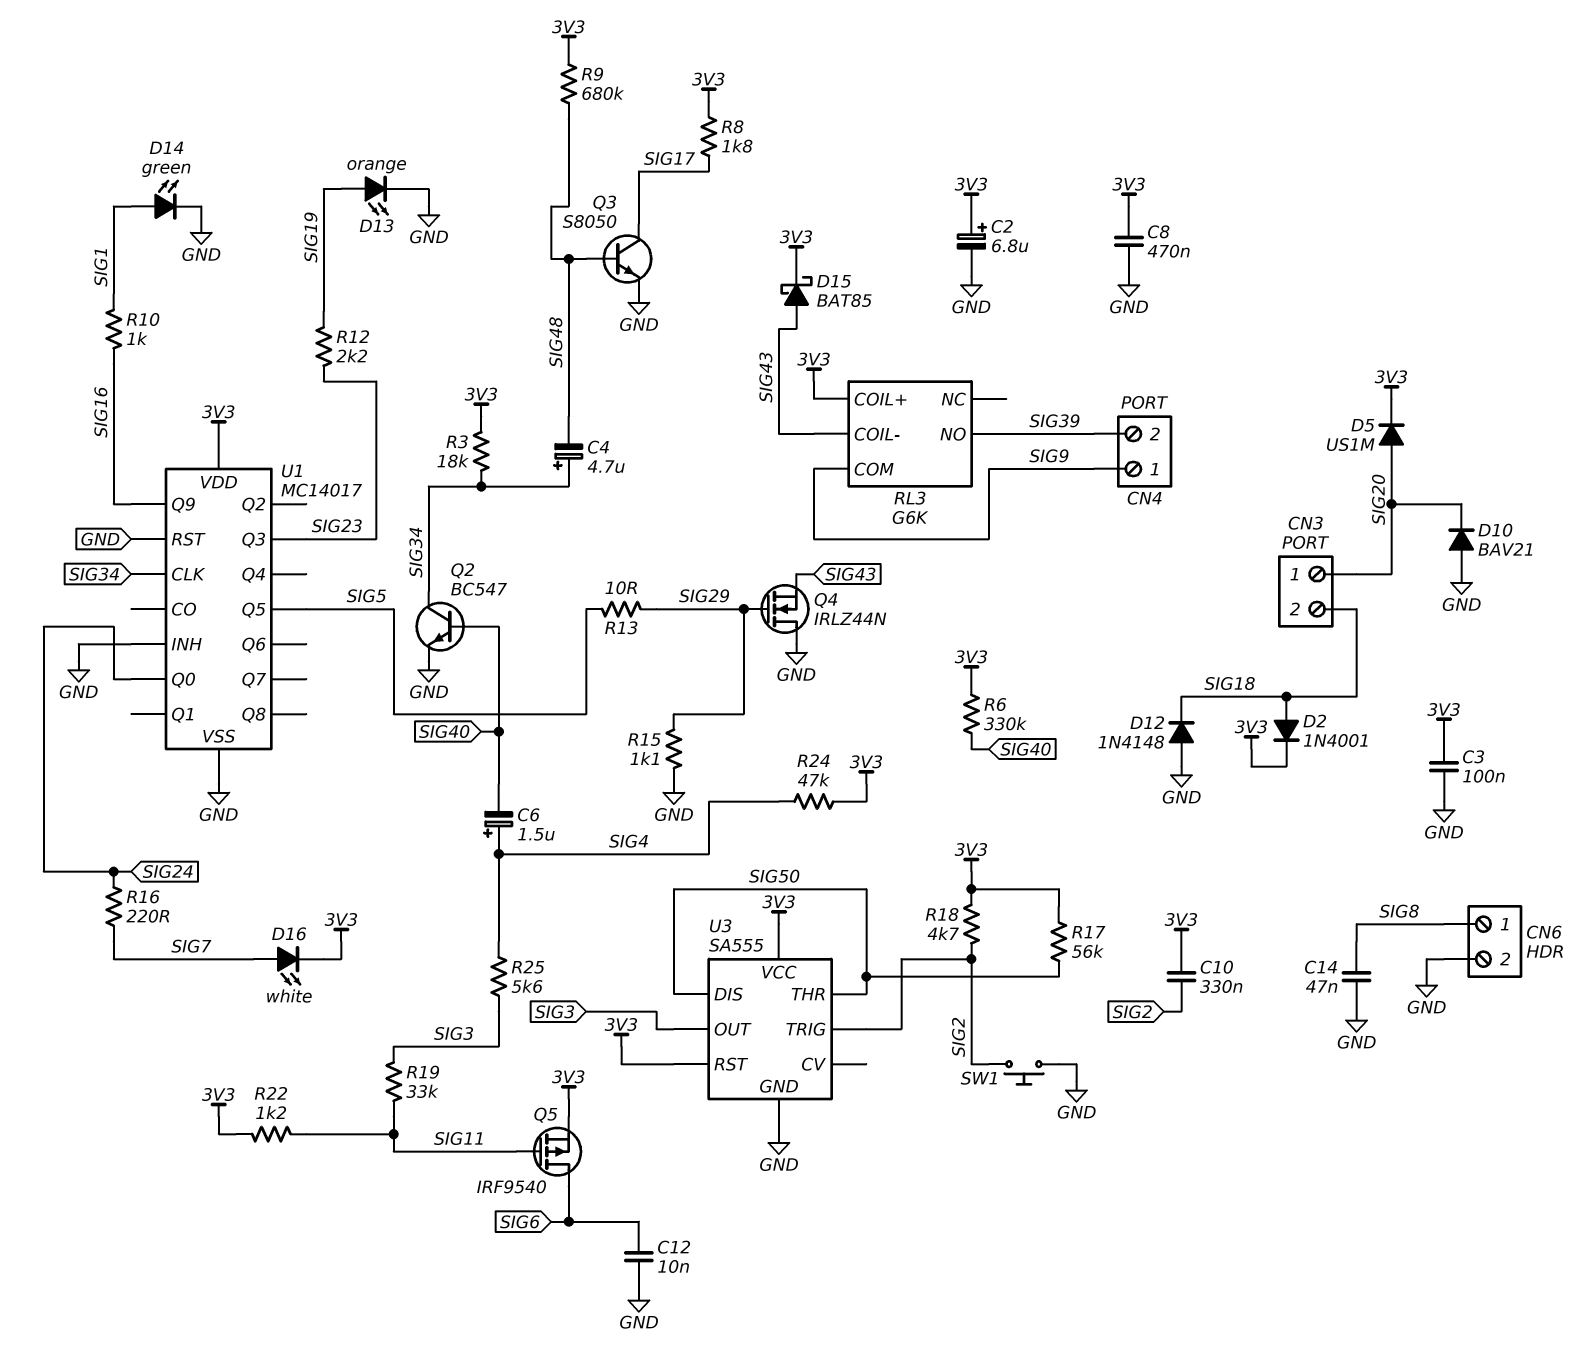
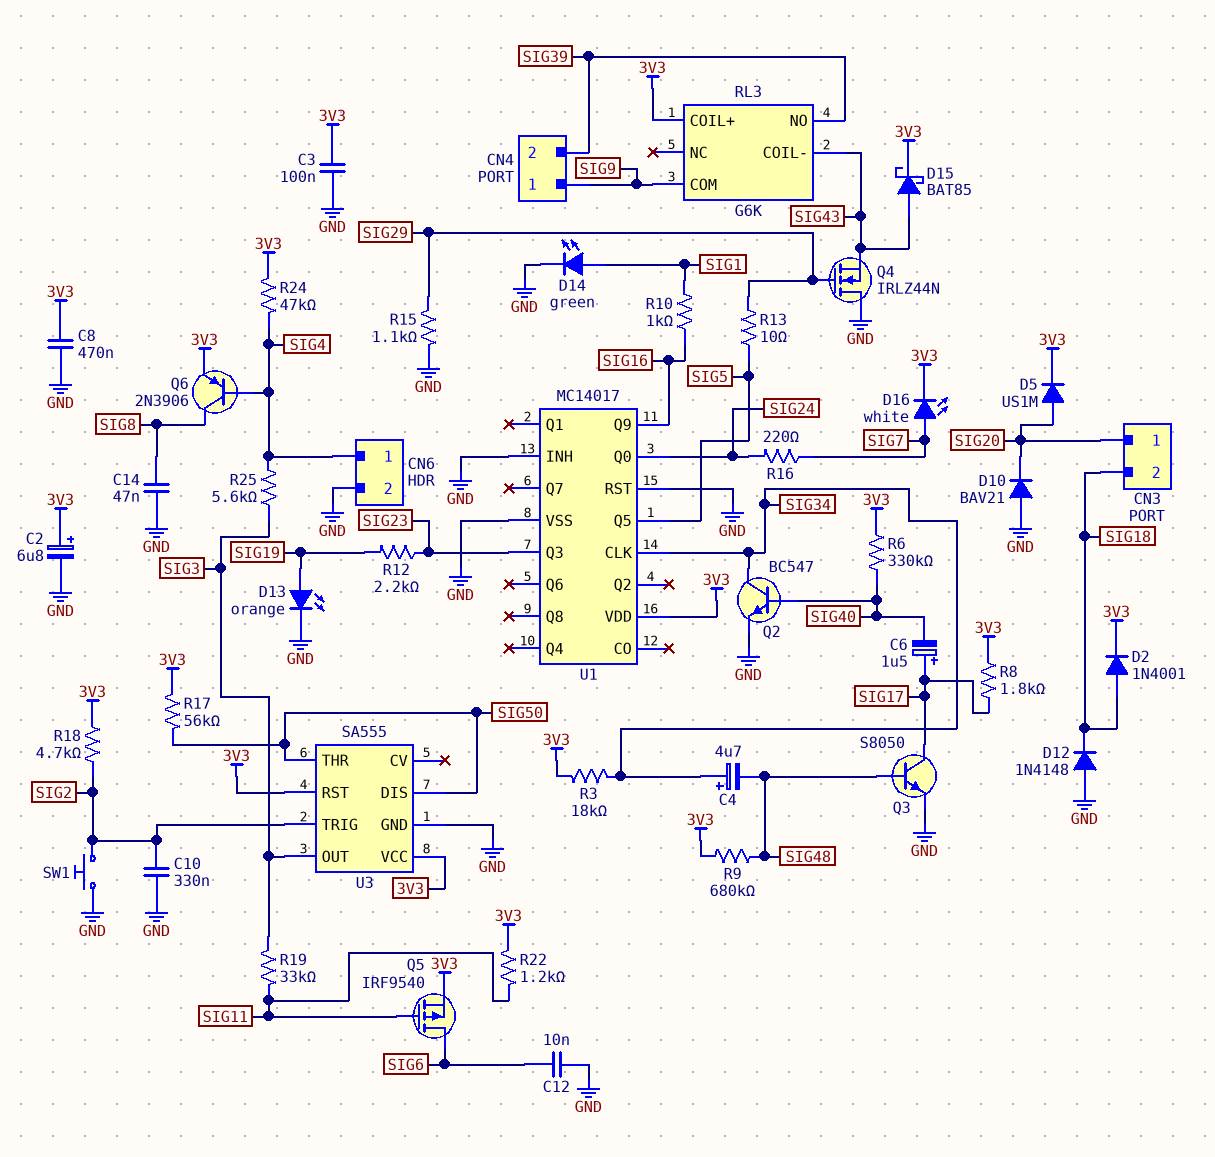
C6: 1.5uF (plus SIG4, minus SIG40) -> 1.5uF (plus SIG17, minus SIG40)
C10: 330nF (3V3, SIG2) -> 330nF (GND, SIG2)
CN6 pin 1: SIG8 -> SIG4
Q6: none -> PNP 2N3906 (B SIG4, C SIG8, E 3V3)

